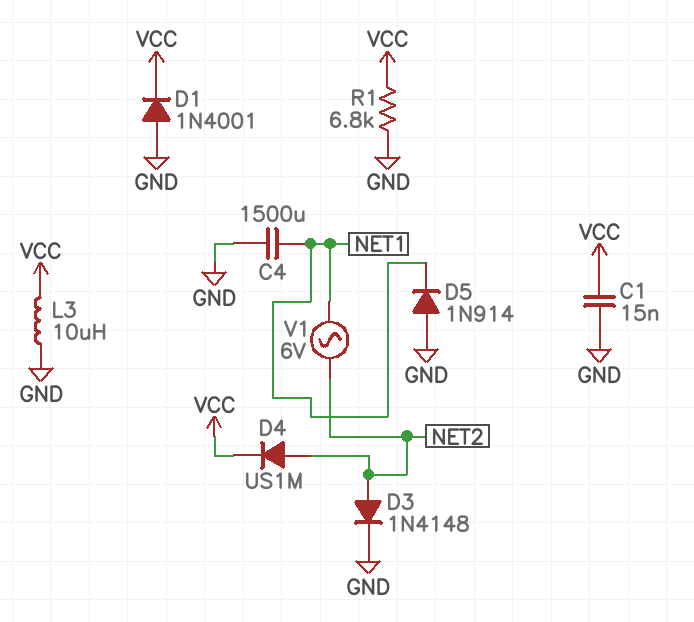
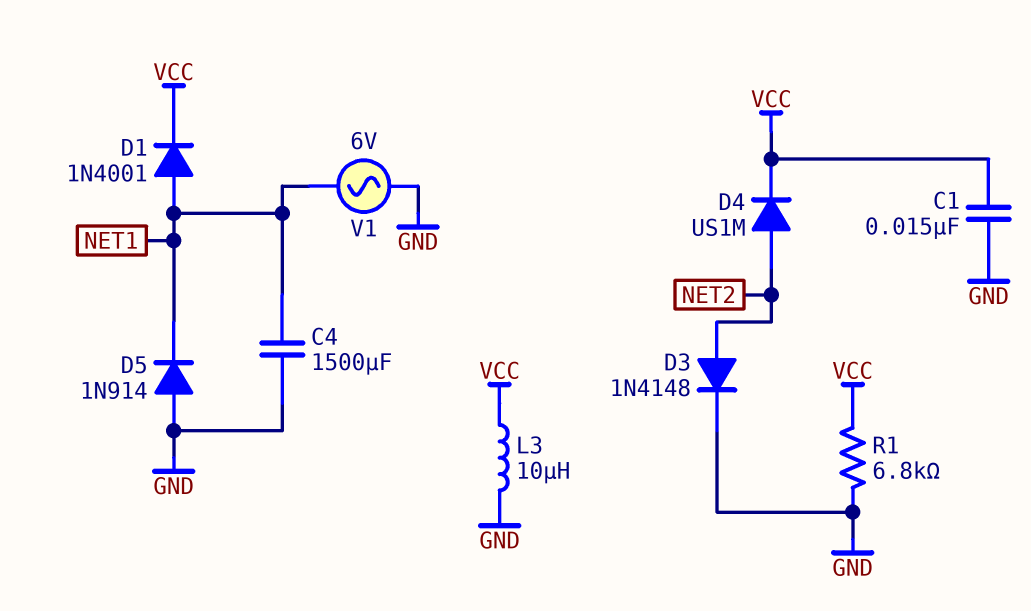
D1: diode 1N4001 (A GND, K VCC) -> diode 1N4001 (A NET1, K VCC)
V1: AC 6V (NET1, NET2) -> AC 6V (GND, NET1)

